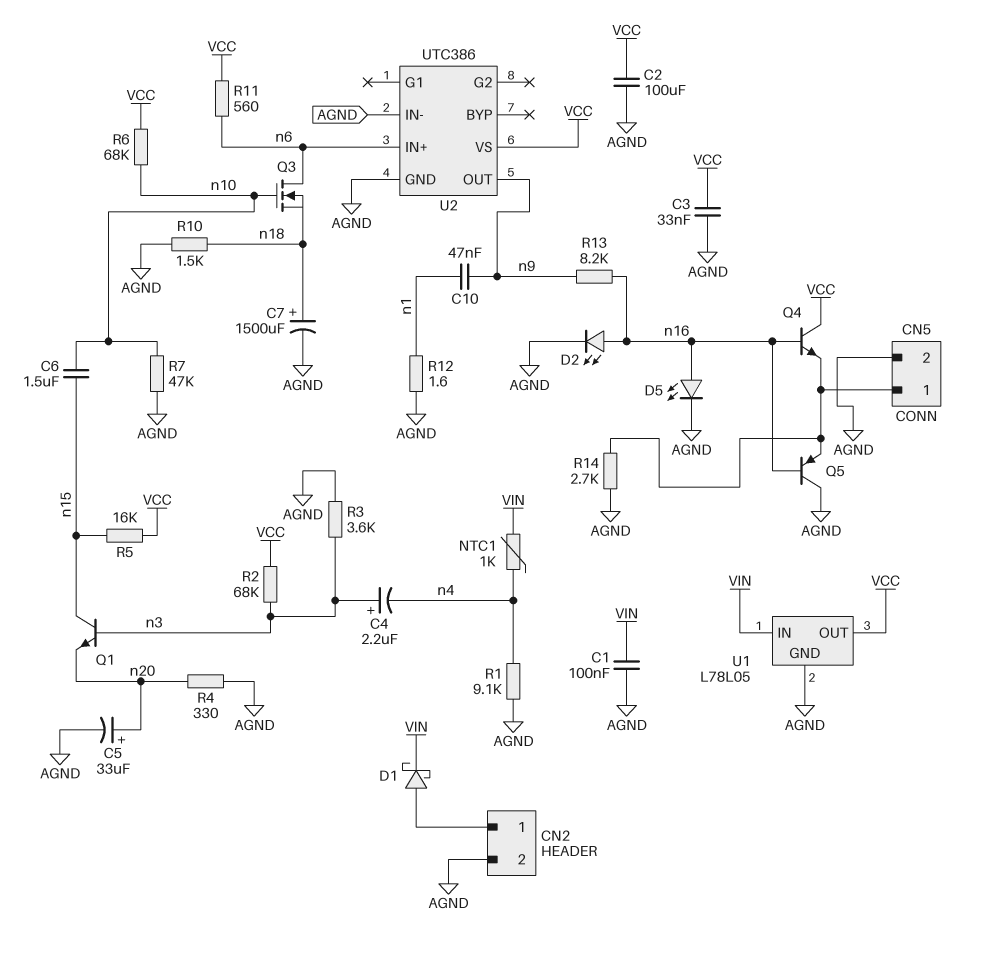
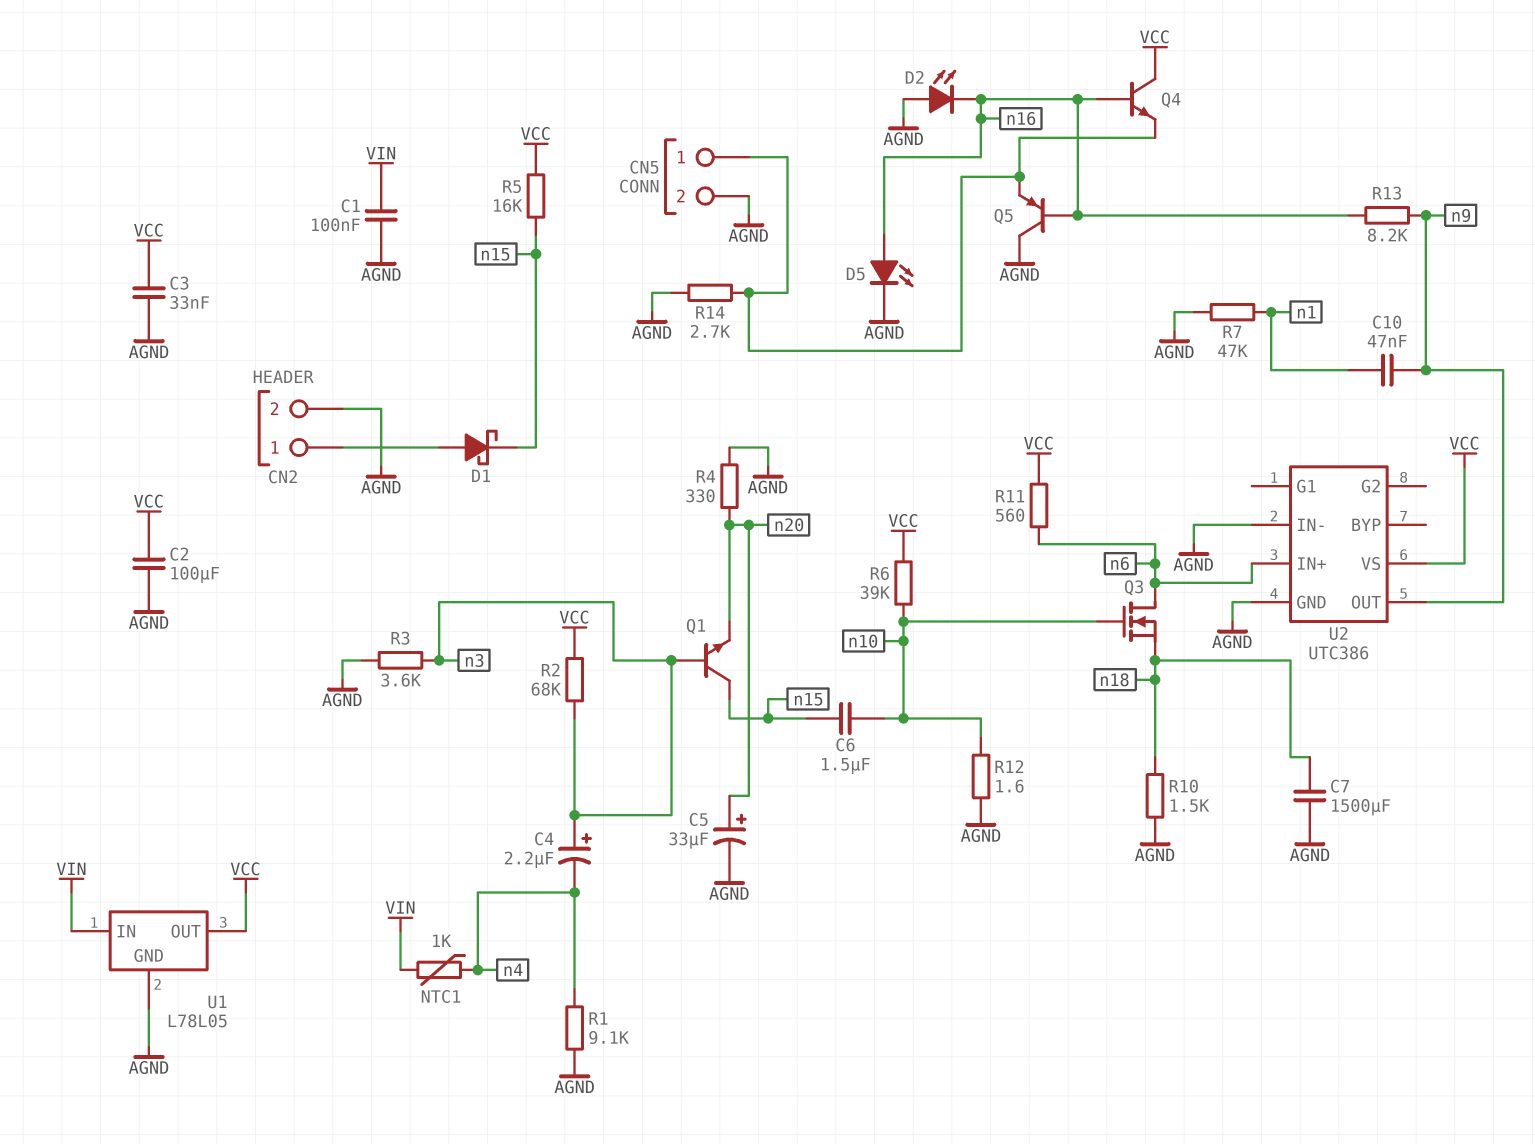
C7: 1500uF (plus n18, minus AGND) -> 1500uF (AGND, n18)
D1: schottky (A CN2/1, K VIN) -> schottky (A CN2/1, K n15)
D2: LED (A n16, K AGND) -> LED (A AGND, K n16)
R6: 68k (VCC, n10) -> 39k (VCC, n10)
R7: 47k (AGND, n10) -> 47k (AGND, n1)
R12: 1.6 (AGND, n1) -> 1.6 (AGND, n10)

